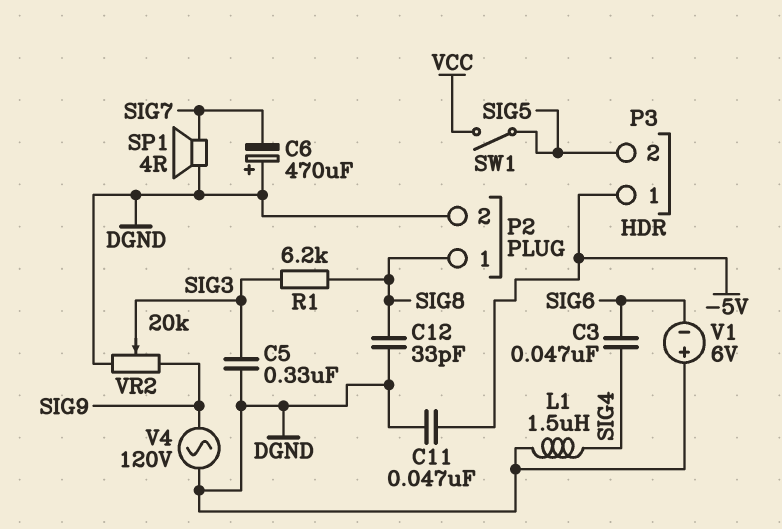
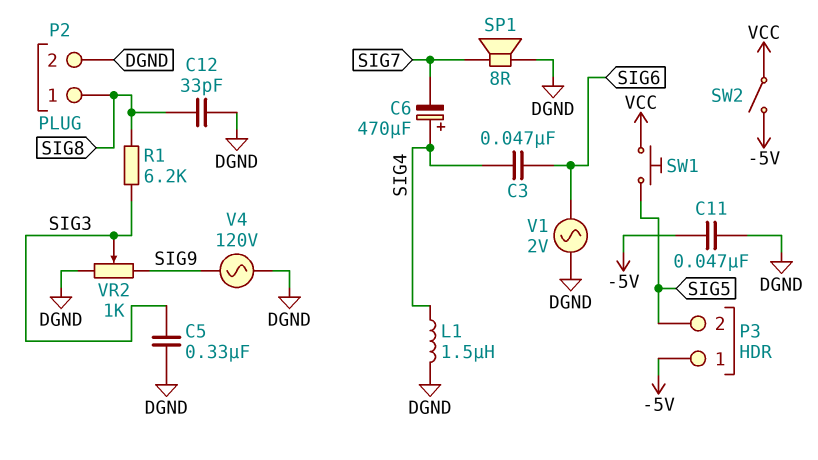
C6: 470uF (plus DGND, minus SIG7) -> 470uF (plus SIG4, minus SIG7)
SP1: speaker 4R (DGND, SIG7) -> speaker 8R (DGND, SIG7)
SW1: switch (SIG5, VCC) -> button (SIG5, VCC)
SW2: none -> switch (-5V, VCC)
V1: 6V (plus DGND, minus SIG6) -> AC 2V (DGND, SIG6)
VR2: 20k (DGND, SIG9, wiper SIG3) -> 1k (DGND, SIG9, wiper SIG3)

